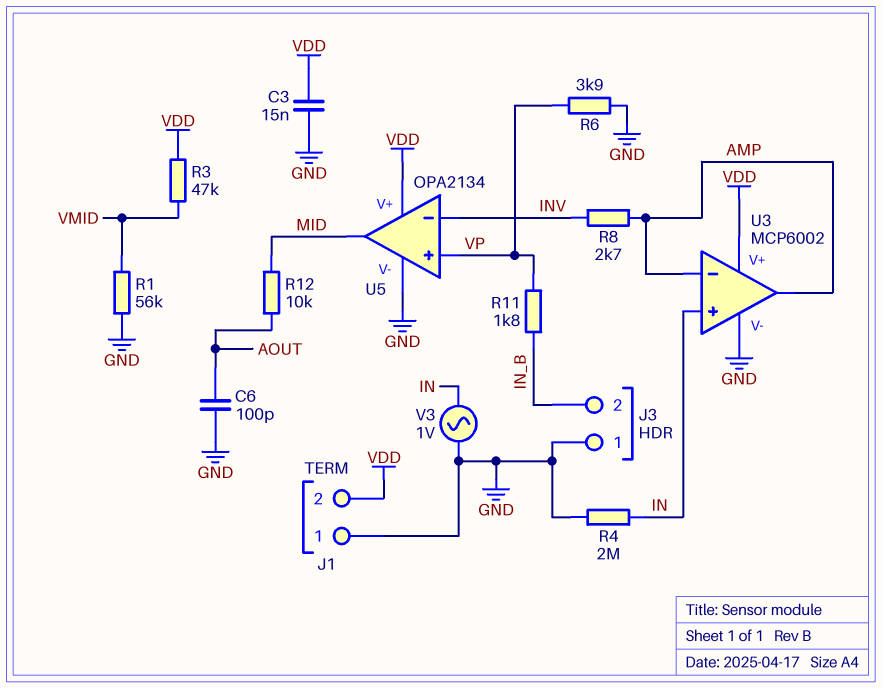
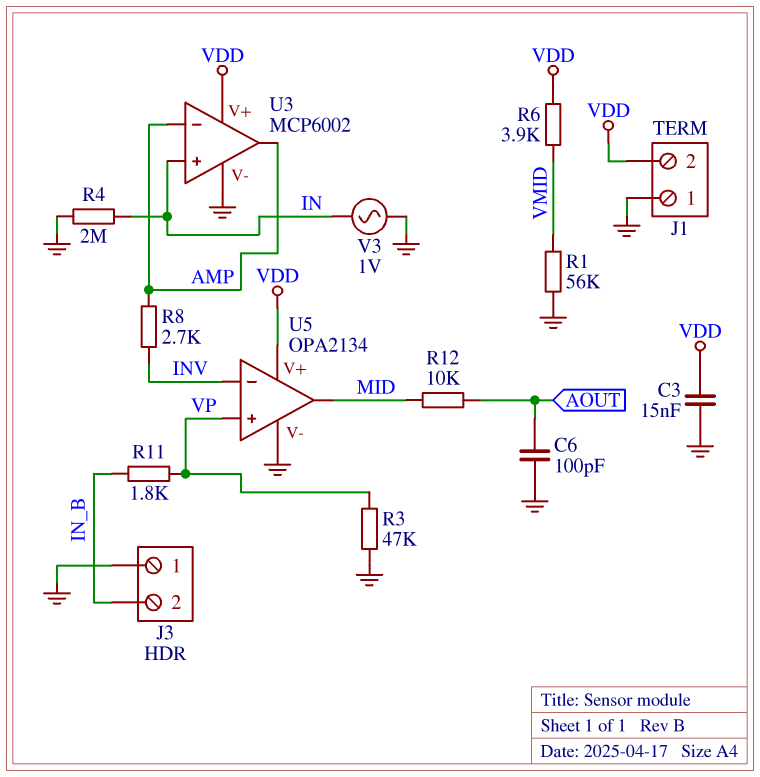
R3: 47k (VDD, VMID) -> 47k (GND, VP)
R6: 3.9k (GND, VP) -> 3.9k (VDD, VMID)

